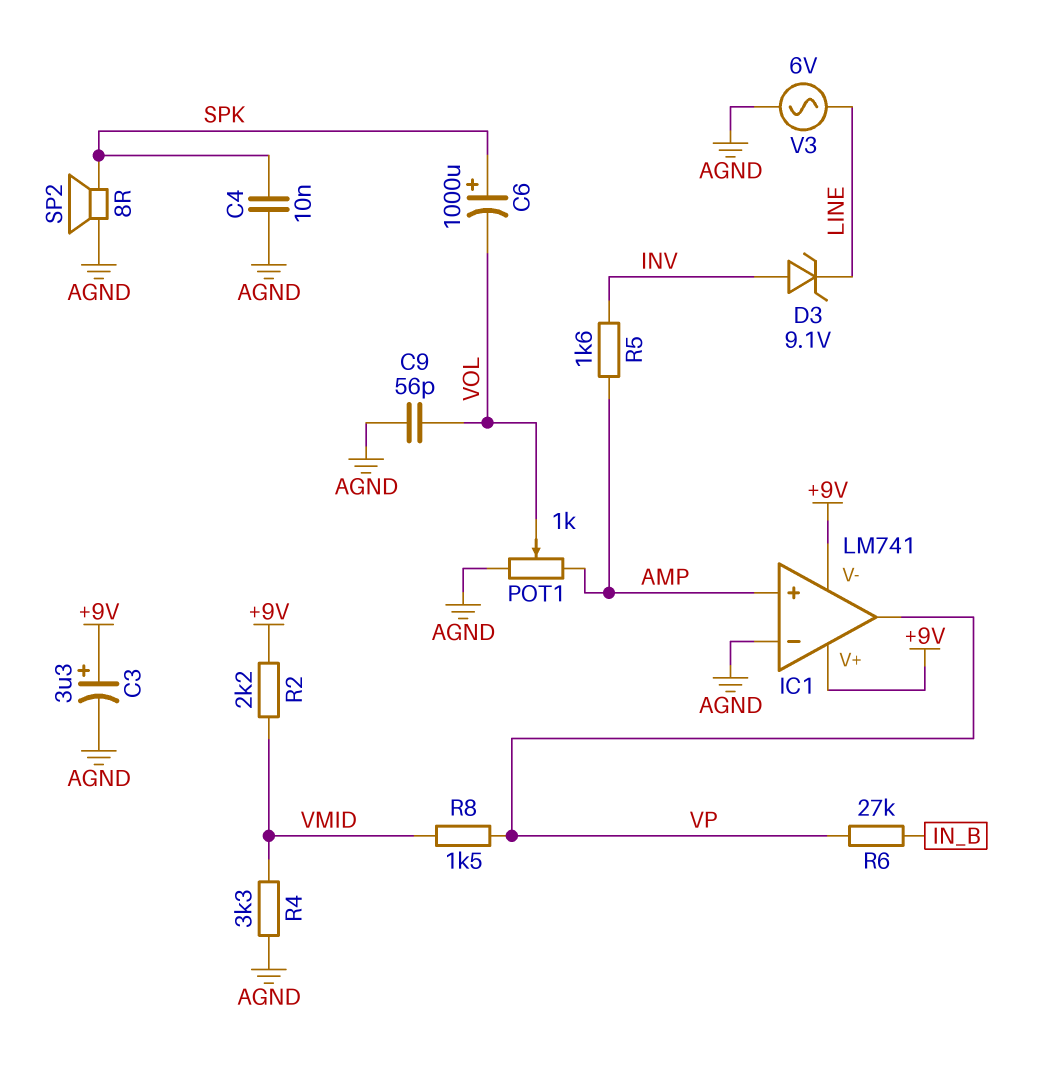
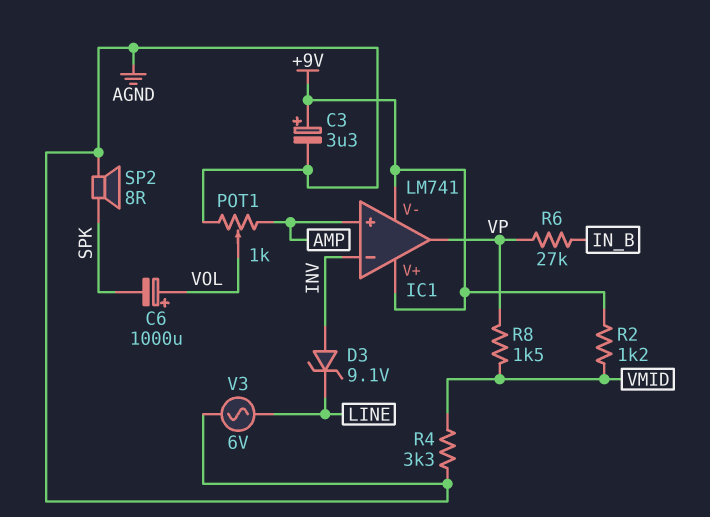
C4: 10nF (AGND, SPK) -> none
C6: 1000uF (plus SPK, minus VOL) -> 1000uF (plus VOL, minus SPK)
C9: 56pF (AGND, VOL) -> none
IC1 pin in-: AGND -> INV
R2: 2.2k (+9V, VMID) -> 1.2k (+9V, VMID)
R5: 1.6k (AMP, INV) -> none

